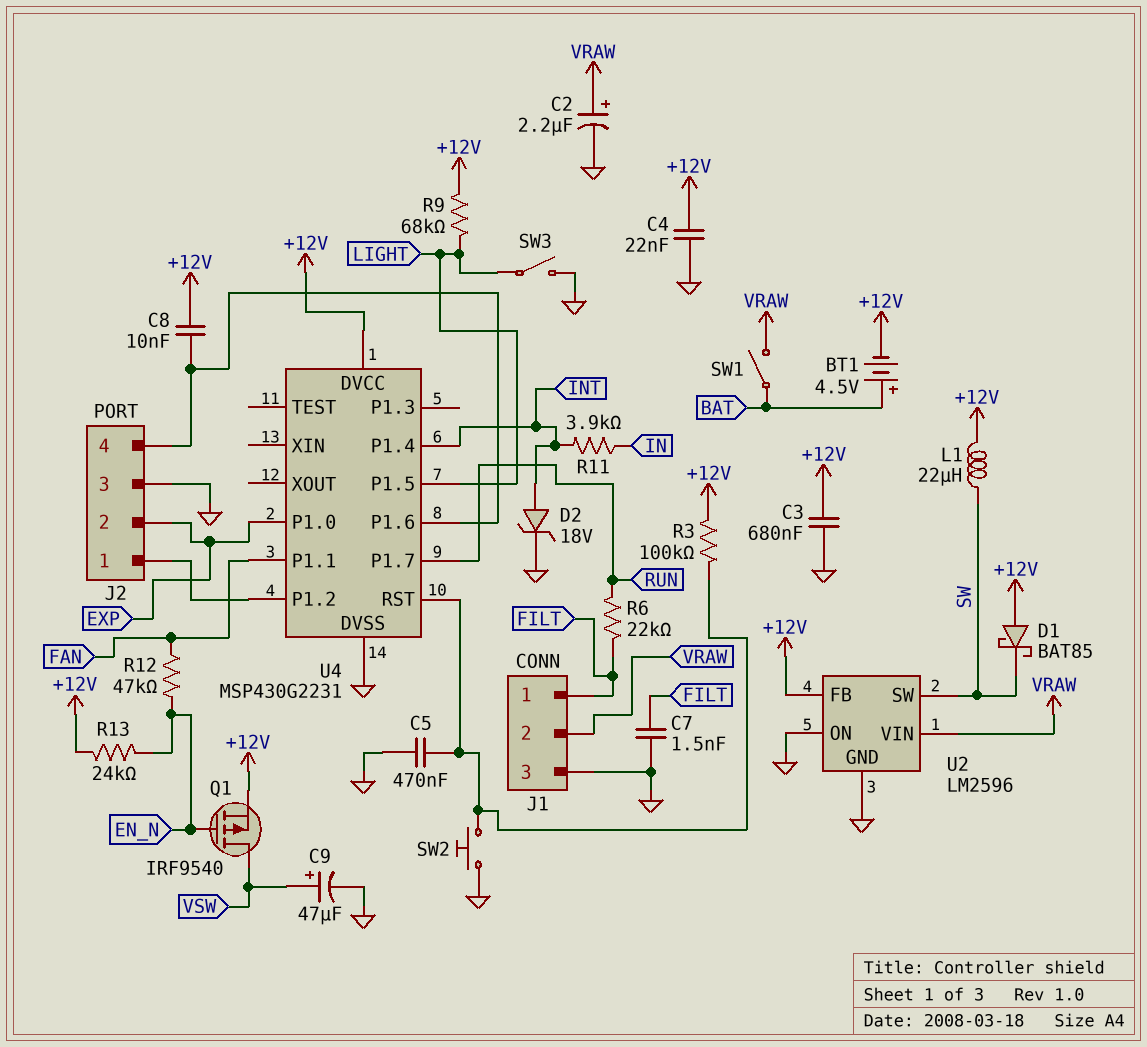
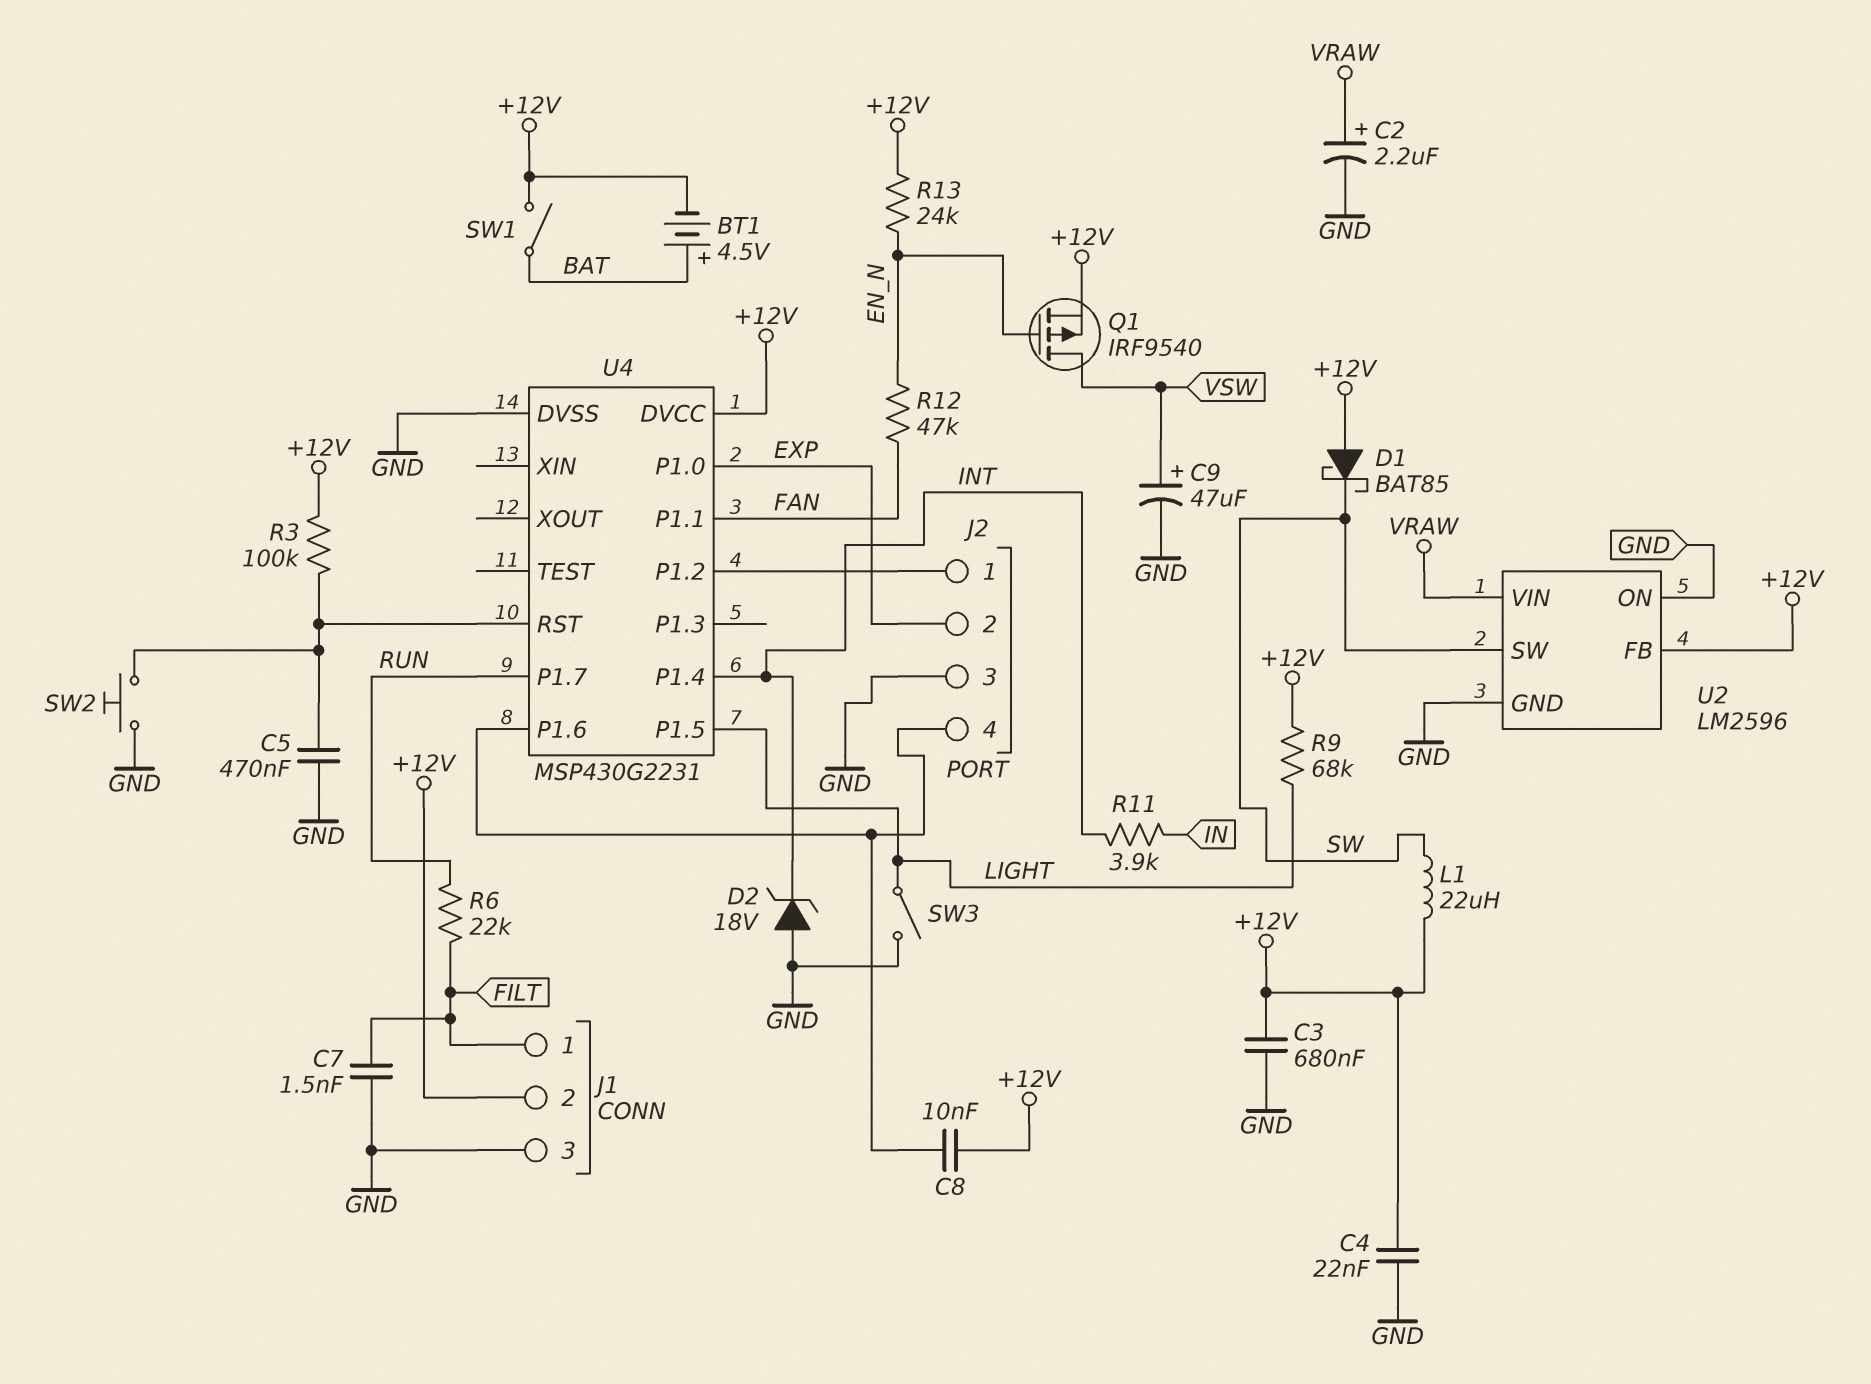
D2: zener 18V (A INT, K GND) -> zener 18V (A GND, K INT)
J1 pin 2: VRAW -> +12V
SW1: switch (BAT, VRAW) -> switch (+12V, BAT)

